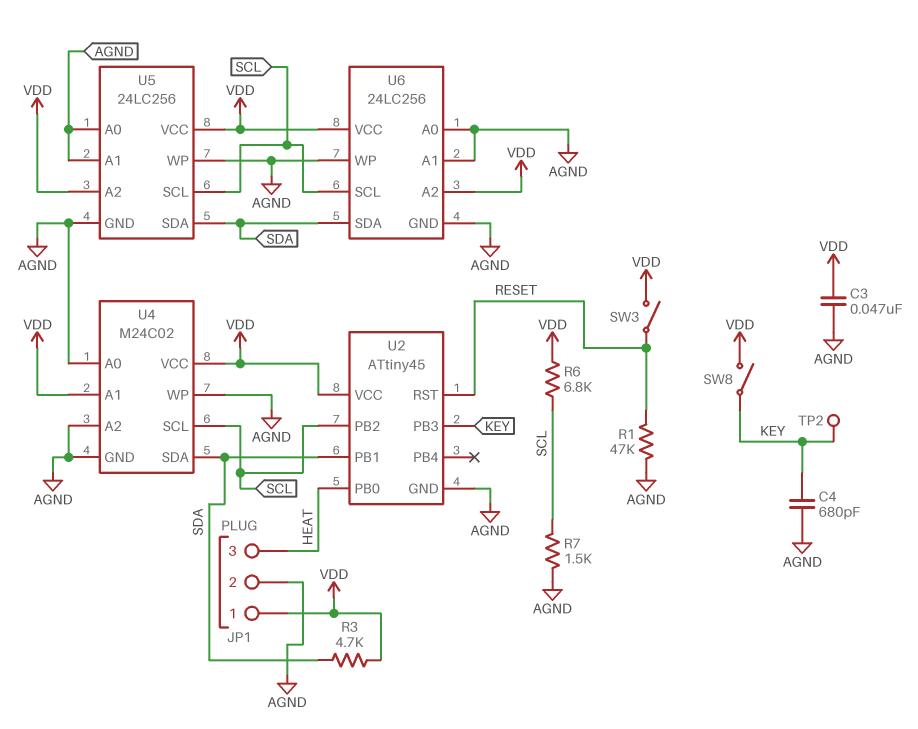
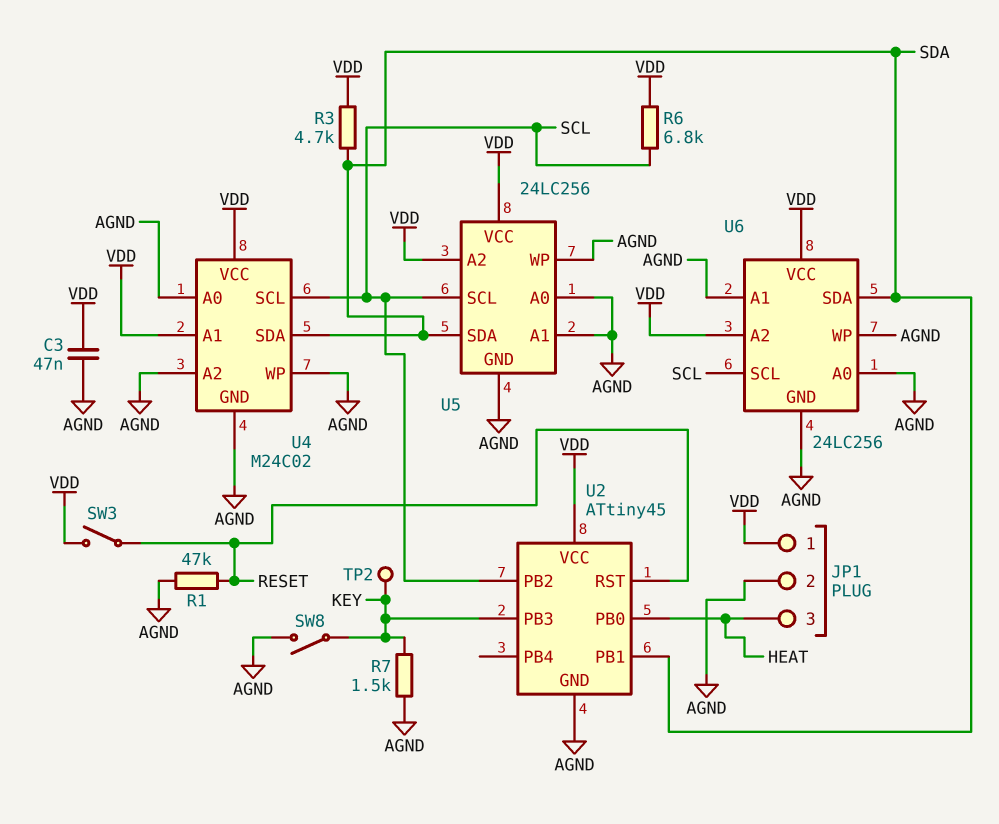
C4: 680pF (AGND, KEY) -> none
R7: 1.5k (AGND, SCL) -> 1.5k (AGND, KEY)
SW8: switch (KEY, VDD) -> switch (AGND, KEY)

